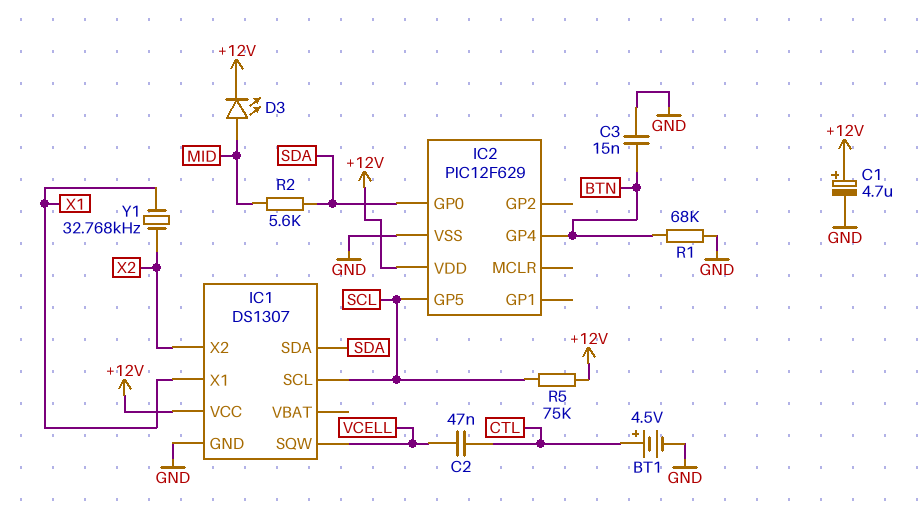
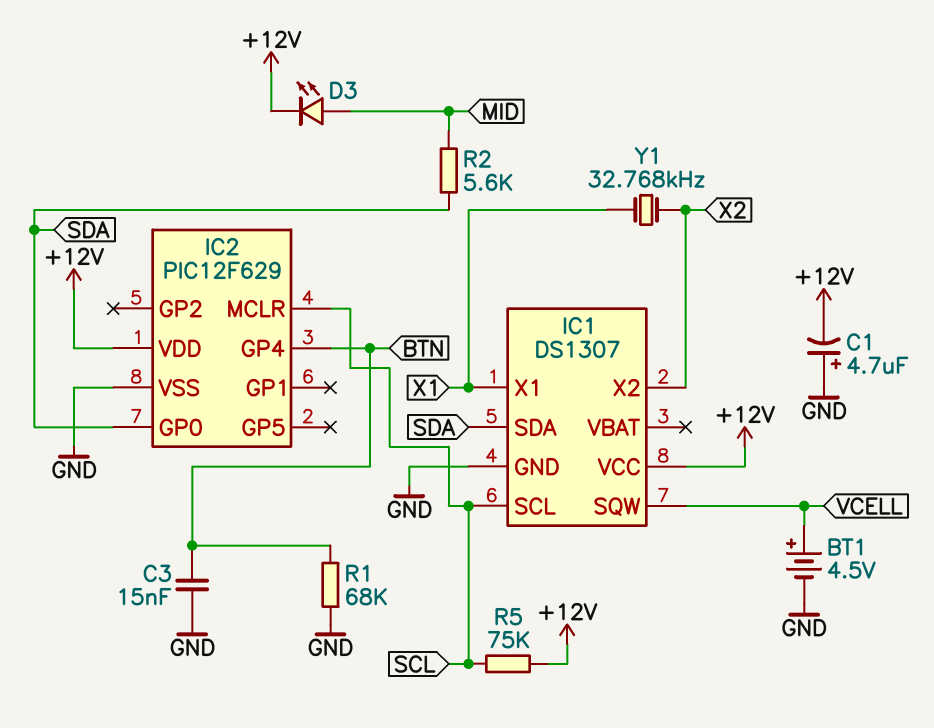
BT1: 4.5V (plus CTL, minus GND) -> 4.5V (plus VCELL, minus GND)
C1: 4.7uF (plus +12V, minus GND) -> 4.7uF (plus GND, minus +12V)
C2: 47nF (CTL, VCELL) -> none
IC2 pin GP5: SCL -> none
IC2 pin MCLR: none -> SCL

